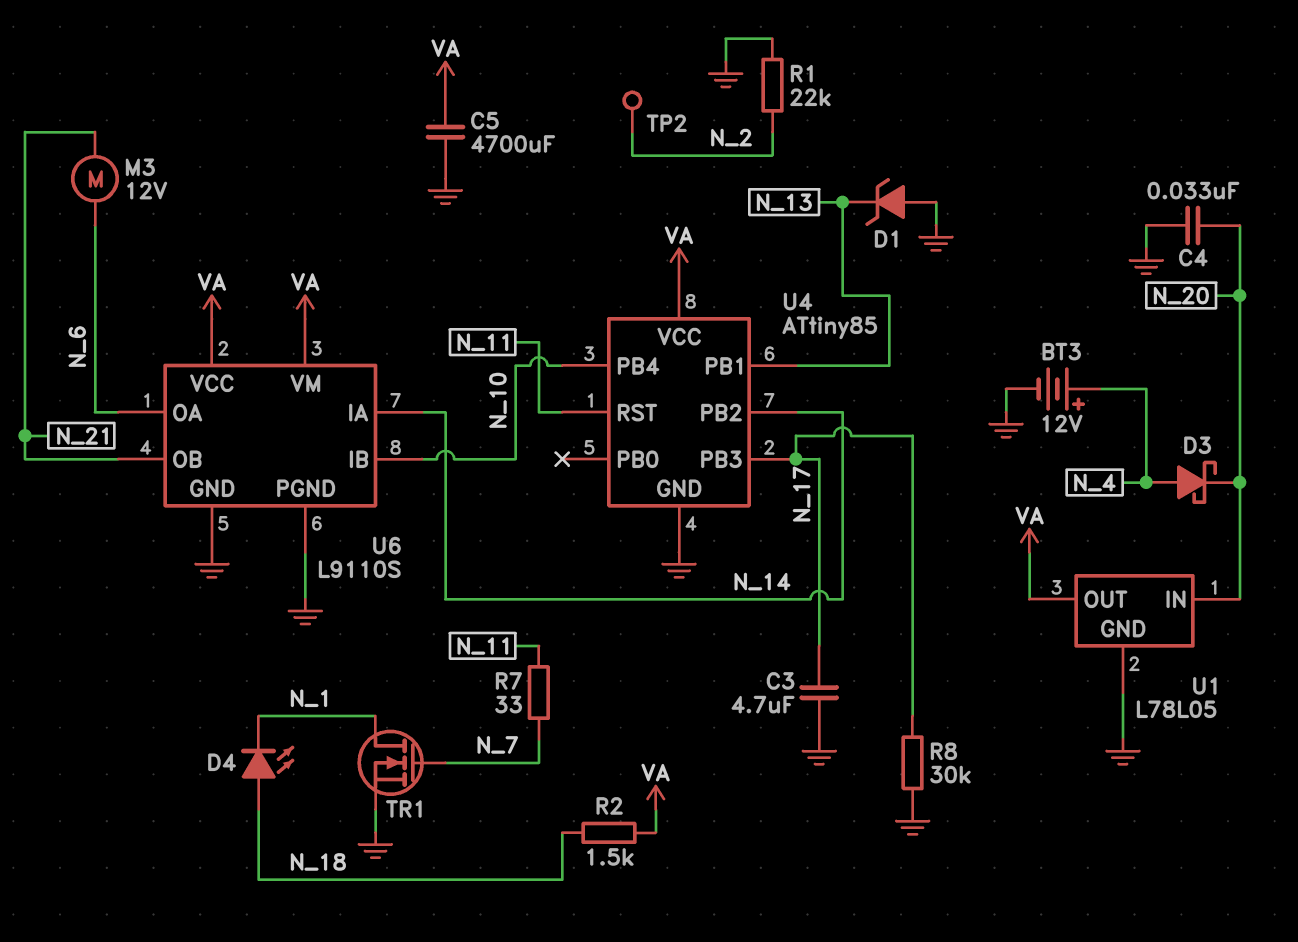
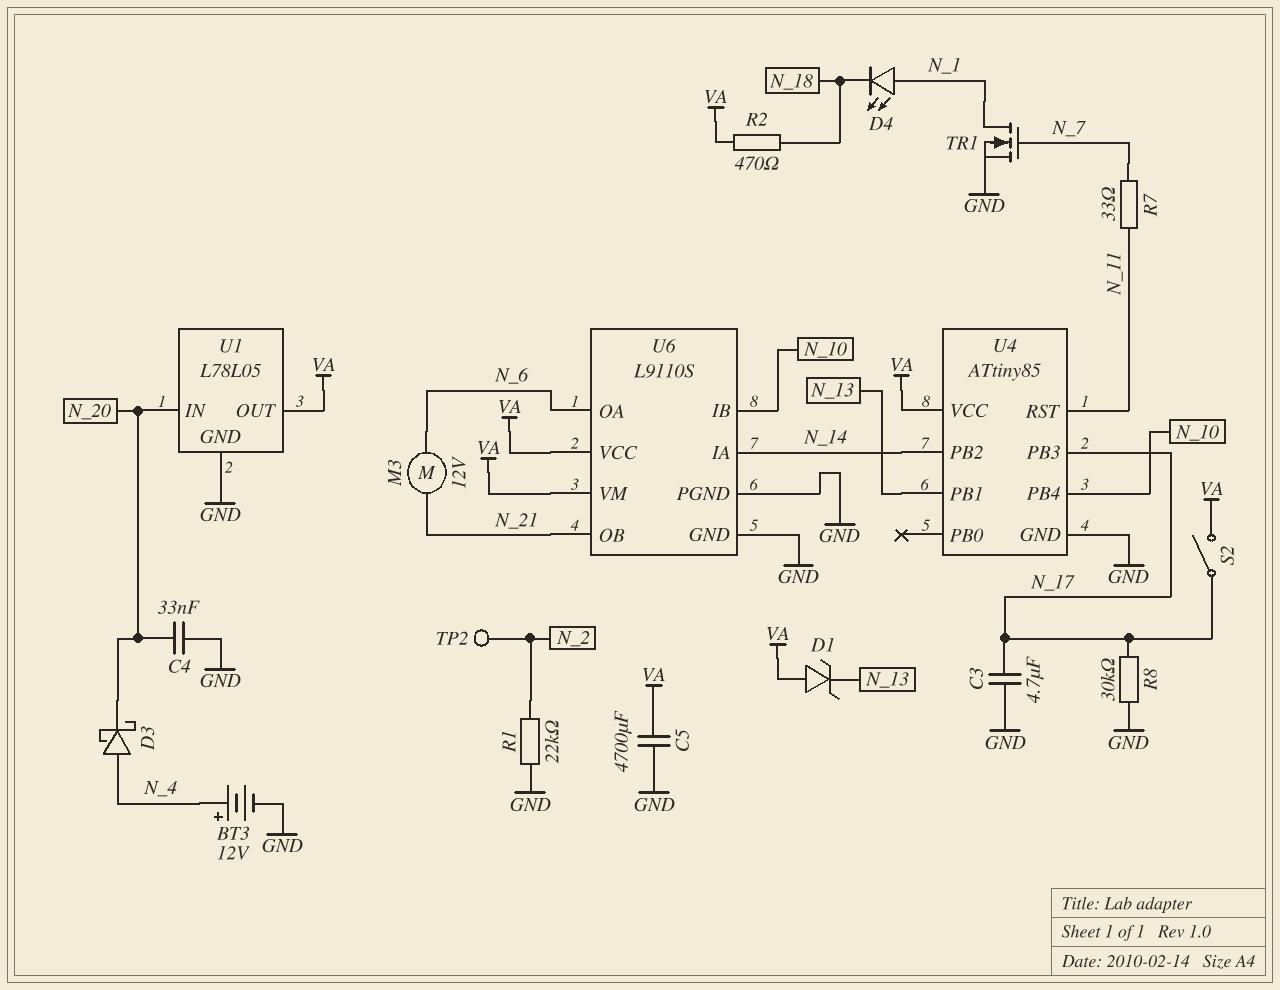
D1: zener (A GND, K N_13) -> zener (A VA, K N_13)
D4: LED (A N_18, K N_1) -> LED (A N_1, K N_18)
R2: 1.5k (N_18, VA) -> 470 (N_18, VA)
S2: none -> switch (N_17, VA)

